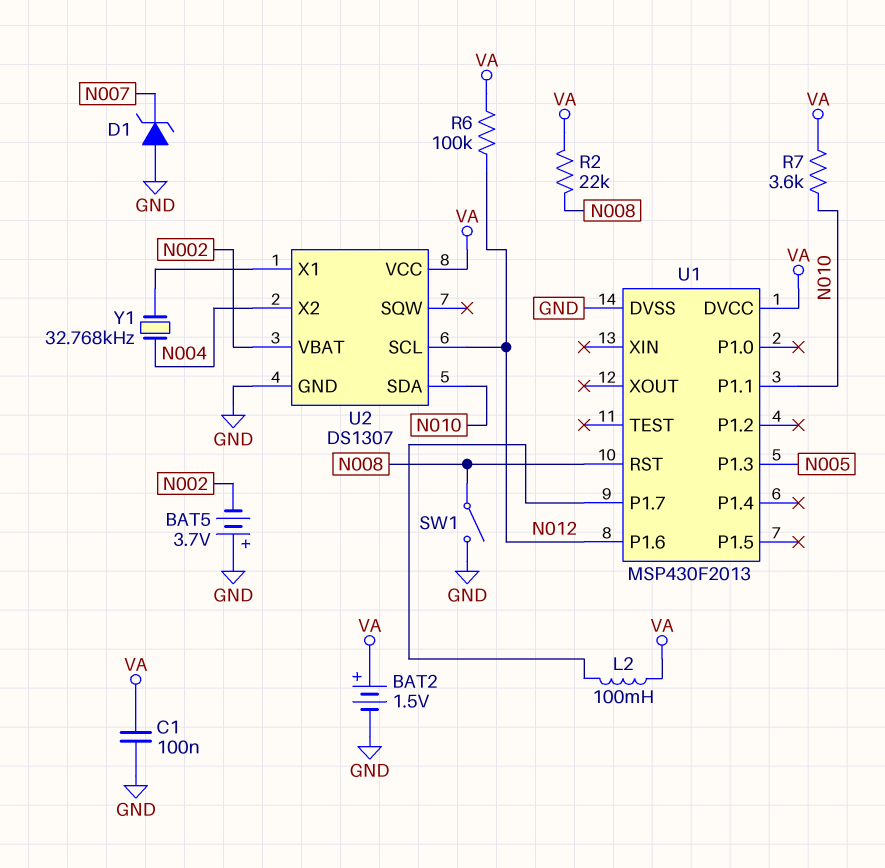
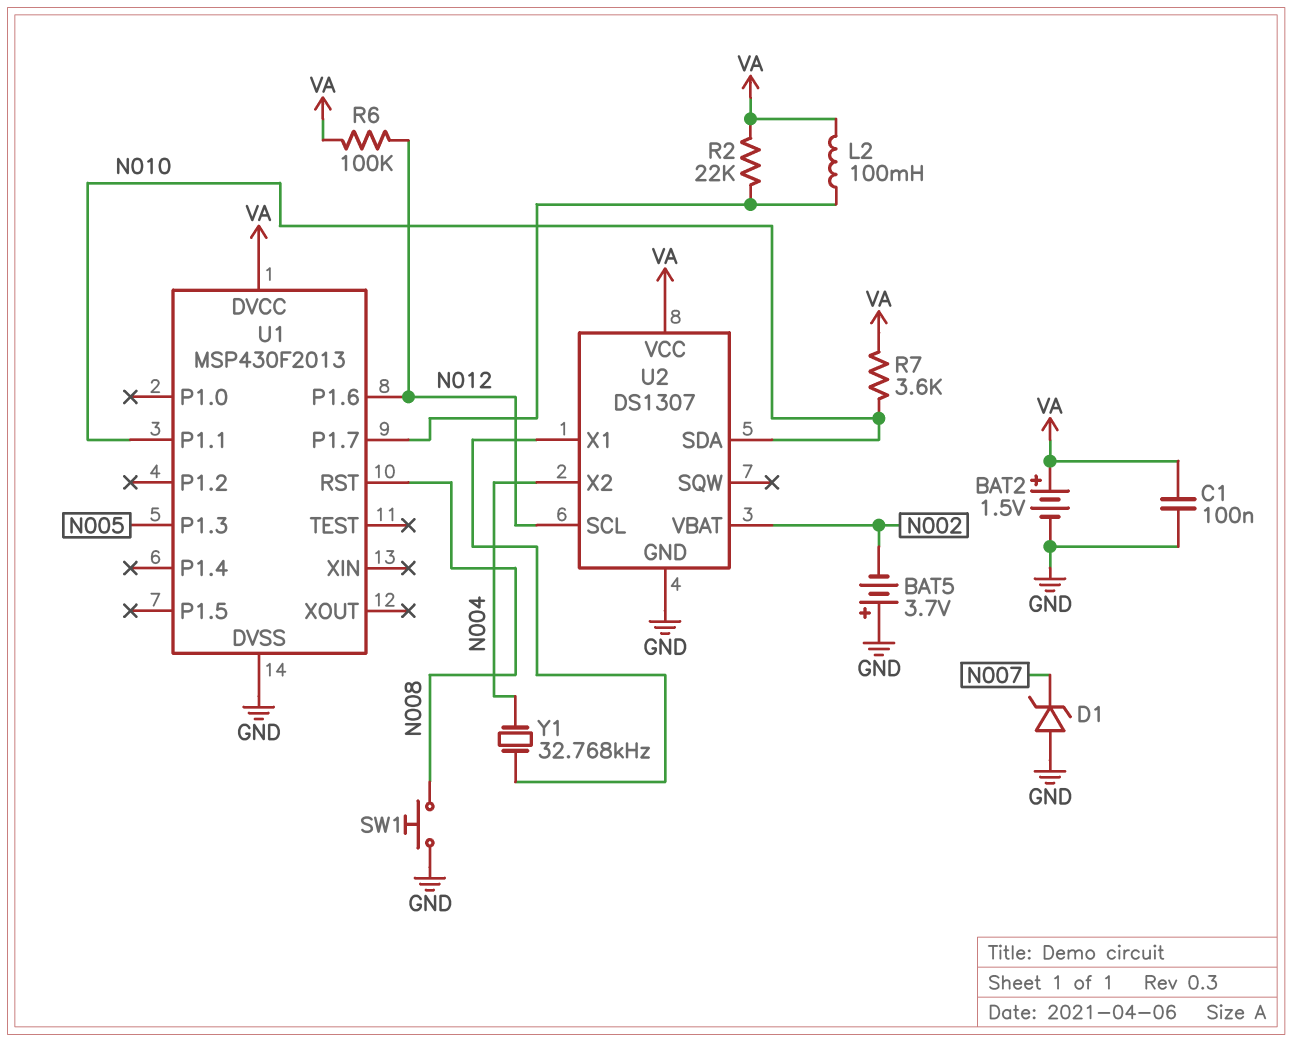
R2: 22k (N008, VA) -> 22k (U1/P1.7, VA)
SW1: switch (GND, N008) -> button (GND, N008)

